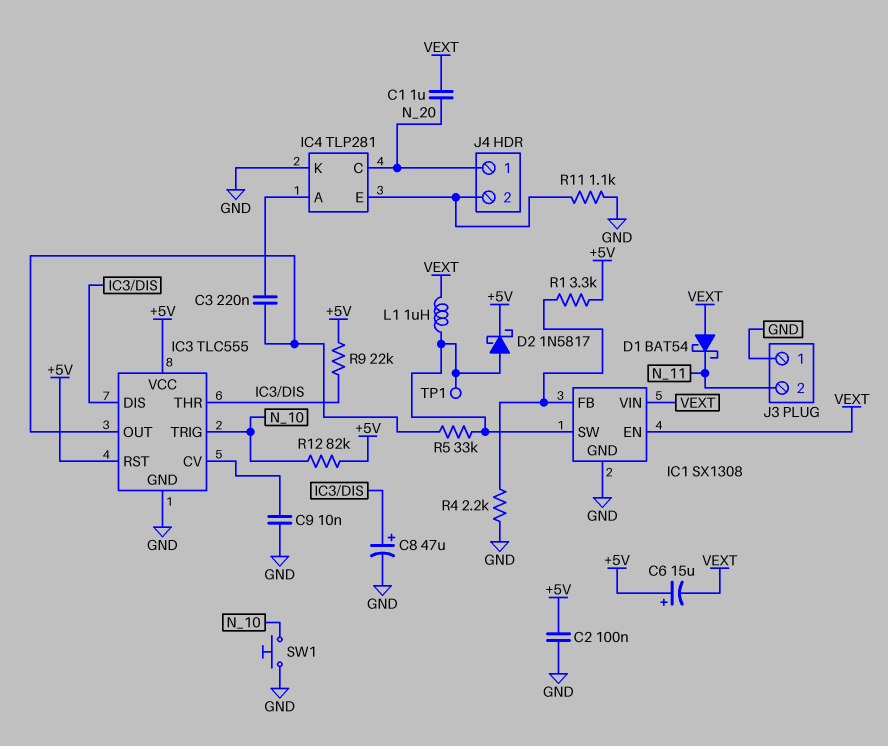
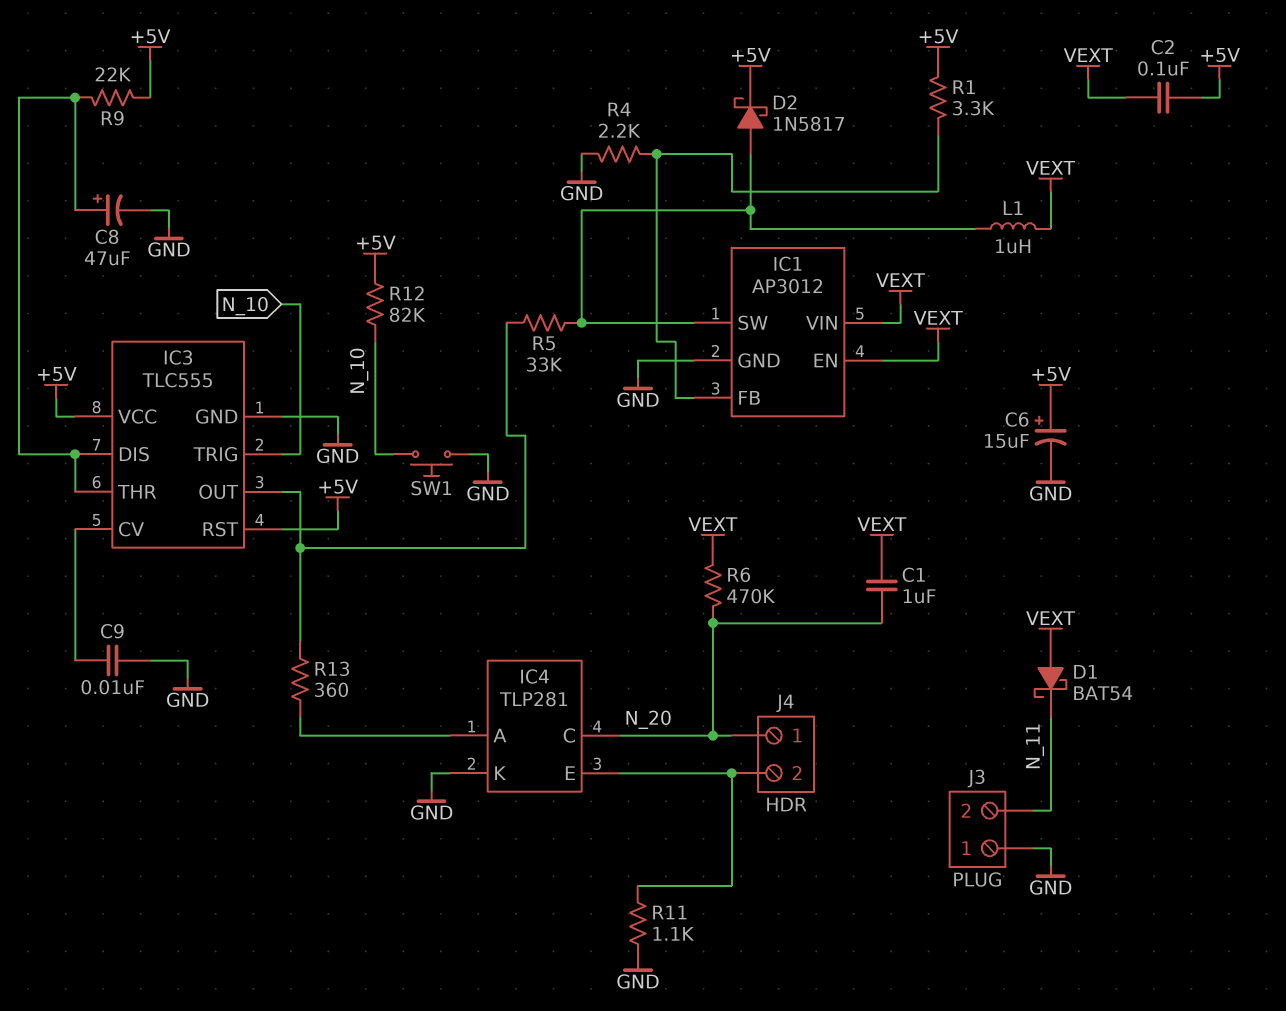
C2: 100nF (+5V, GND) -> 100nF (+5V, VEXT)
C3: 220nF (IC3/OUT, IC4/A) -> none
C6: 15uF (plus +5V, minus VEXT) -> 15uF (plus +5V, minus GND)
IC1: SX1308 -> AP3012
R6: none -> 470k (N_20, VEXT)
R13: none -> 360 (IC3/OUT, IC4/A)
TP1: test point (IC1/SW) -> none

